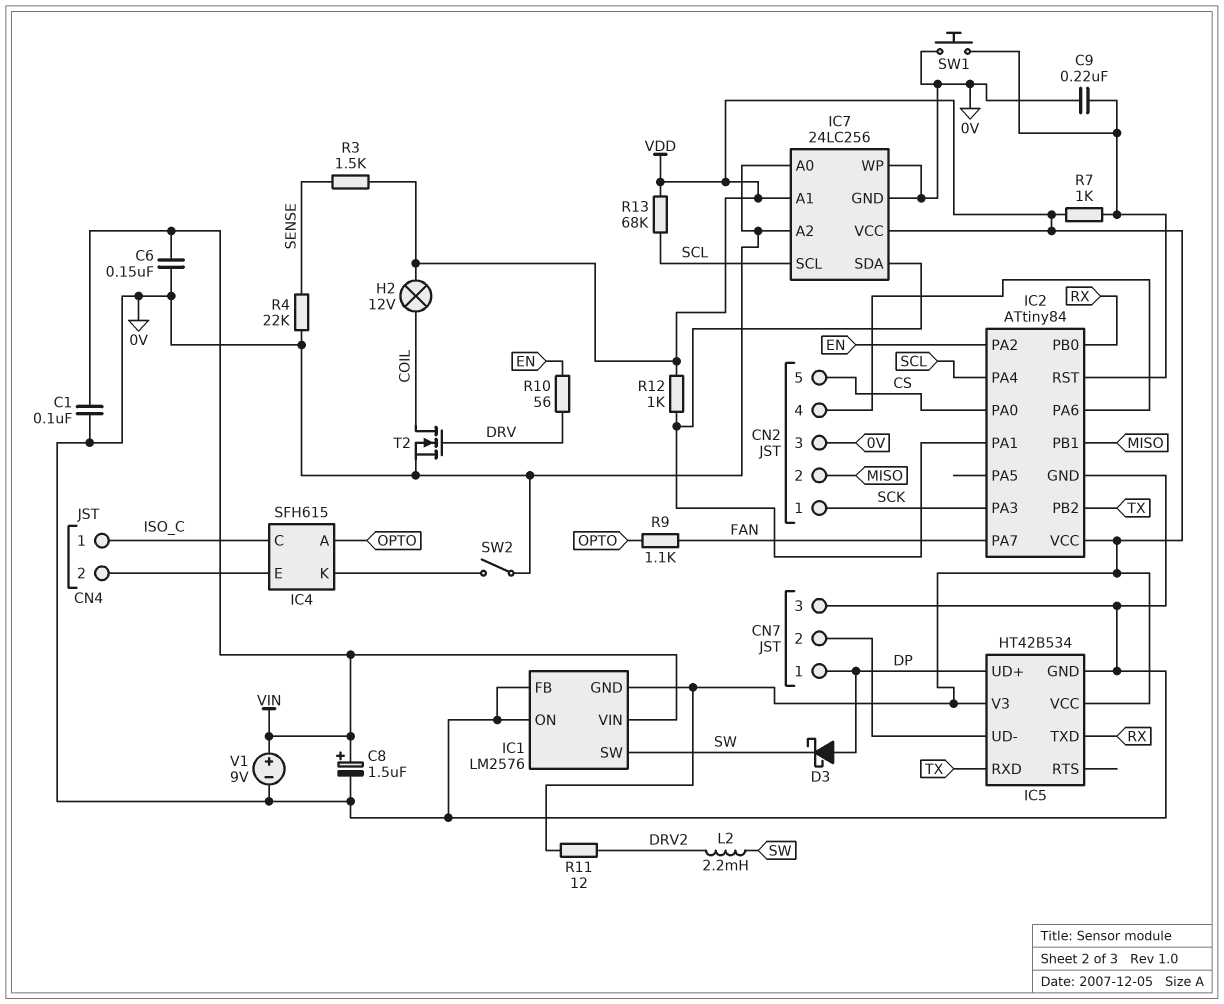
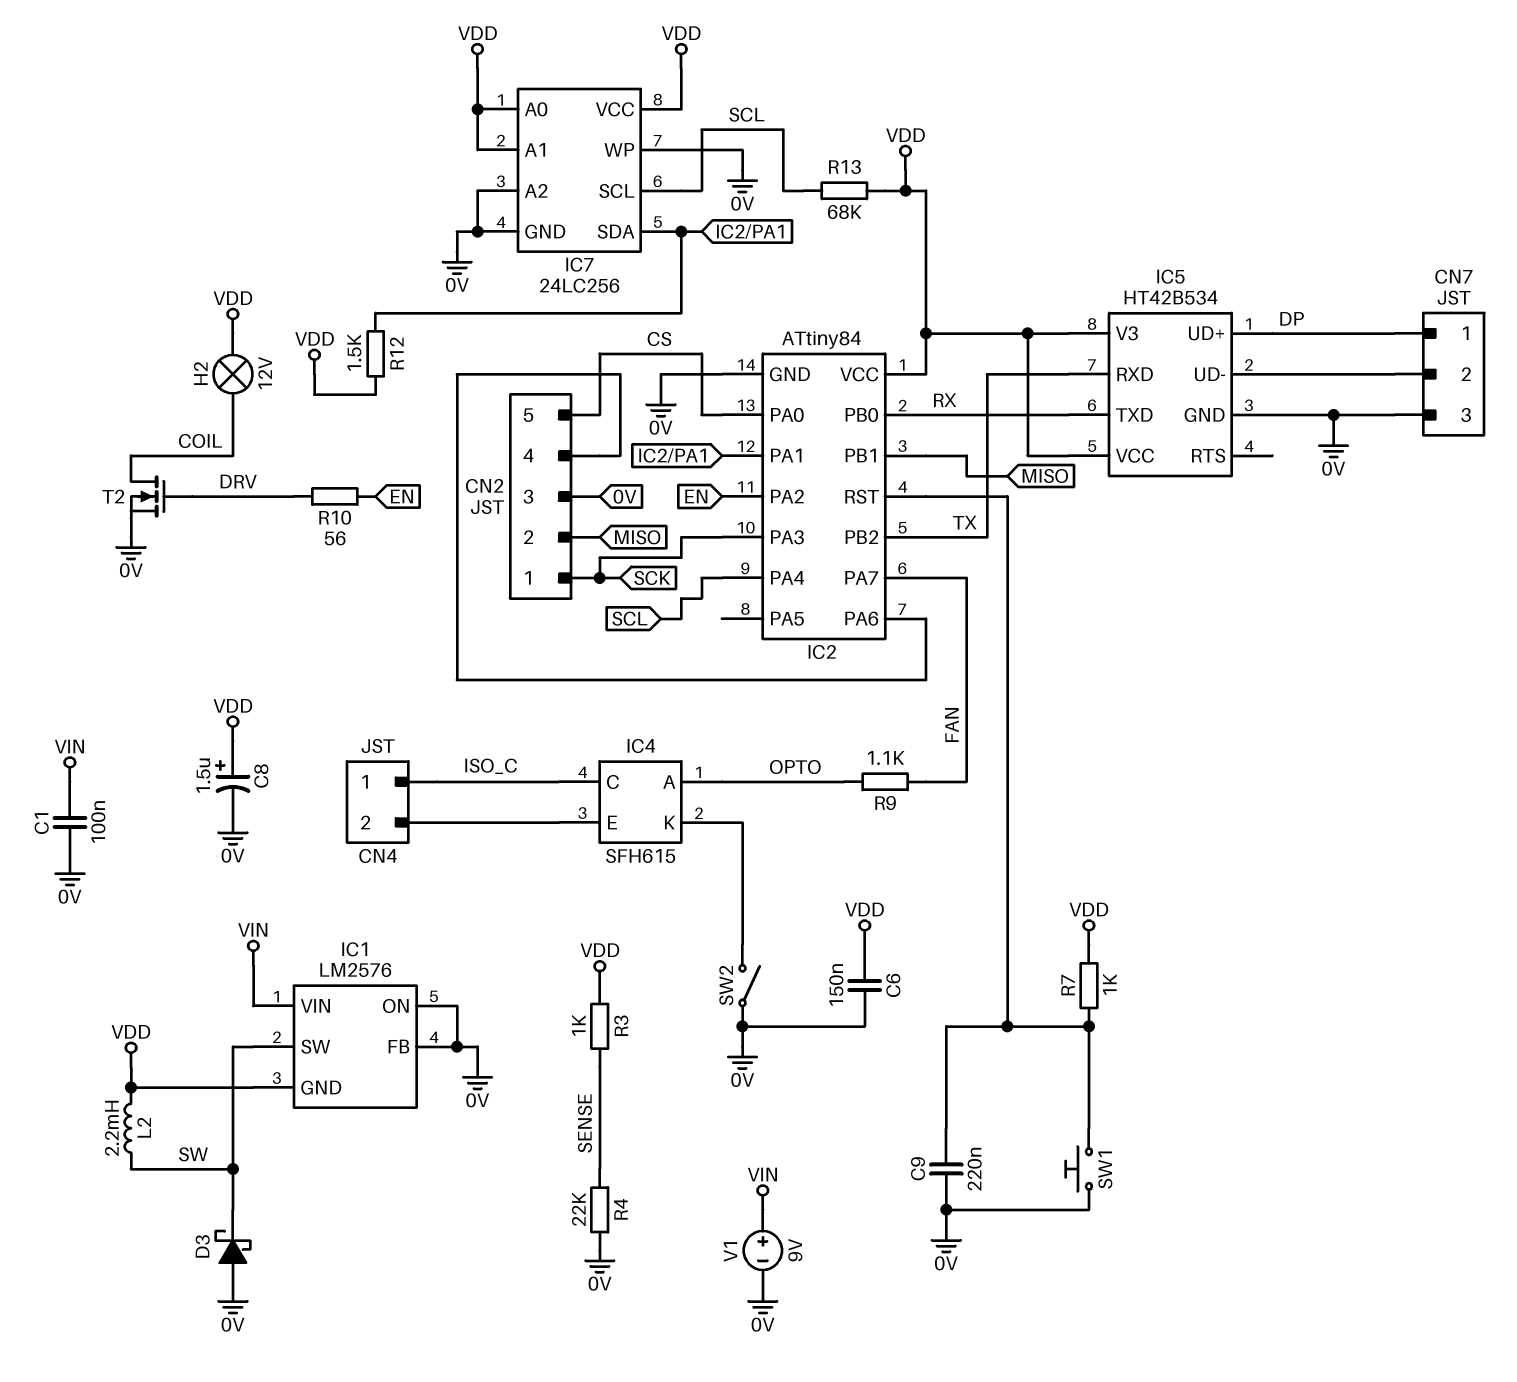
C6: 150nF (0V, VIN) -> 150nF (0V, VDD)
C8: 1.5uF (plus VIN, minus 0V) -> 1.5uF (plus VDD, minus 0V)
D3: schottky (A DP, K SW) -> schottky (A 0V, K SW)
IC7 pin A0: 0V -> VDD
L2: 2.2mH (DRV2, SW) -> 2.2mH (SW, VDD)
R3: 1.5k (SENSE, VDD) -> 1k (SENSE, VDD)
R11: 12 (DRV2, VDD) -> none
R12: 1k (IC2/PA1, VDD) -> 1.5k (IC2/PA1, VDD)

